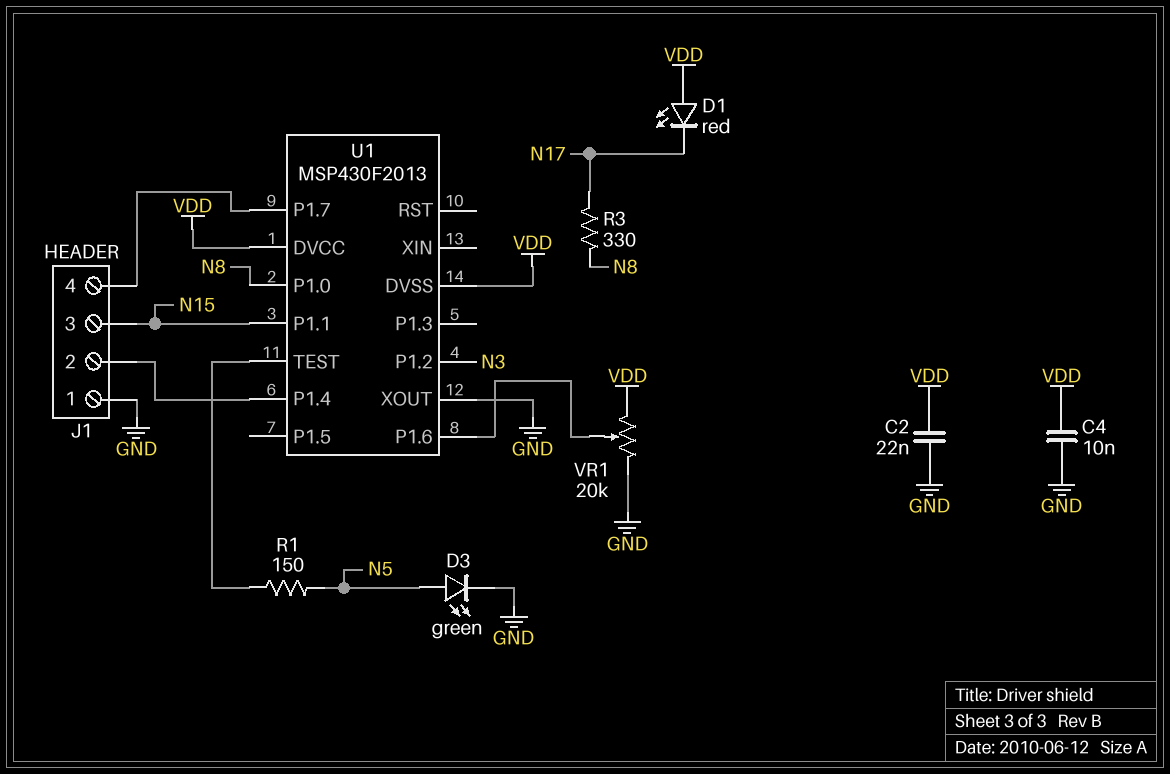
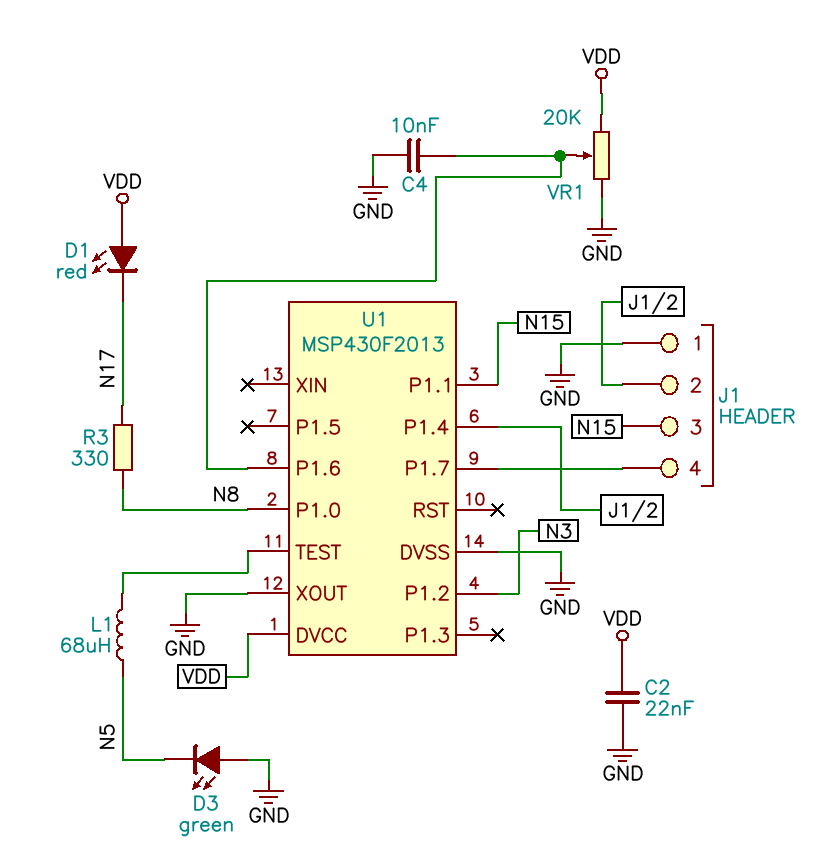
C4: 10nF (GND, VDD) -> 10nF (GND, U1/P1.6)
D3: LED green (A N5, K GND) -> LED green (A GND, K N5)
L1: none -> 68uH (N5, U1/TEST)
R1: 150 (N5, U1/TEST) -> none
U1 pin DVSS: VDD -> GND

